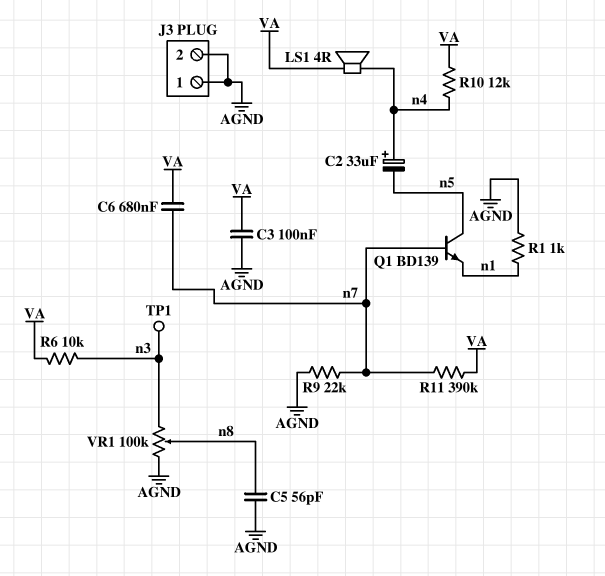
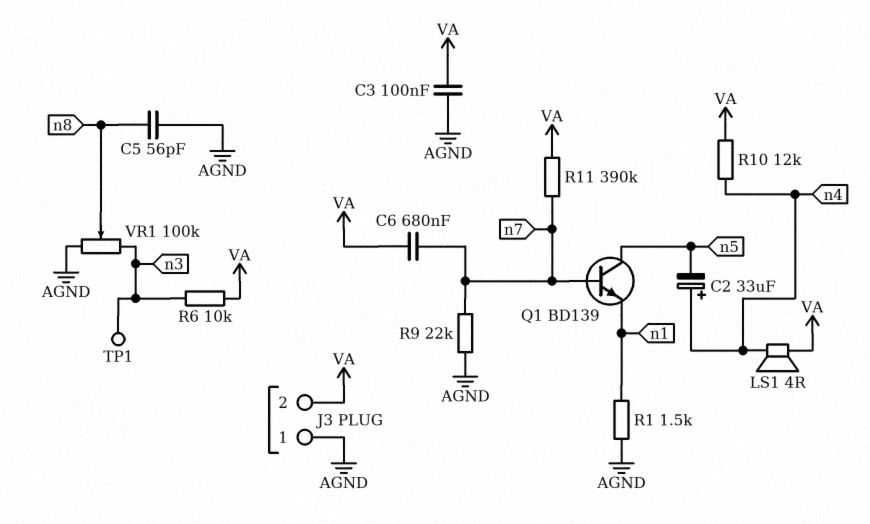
J3 pin 2: AGND -> VA
R1: 1k (AGND, n1) -> 1.5k (AGND, n1)

